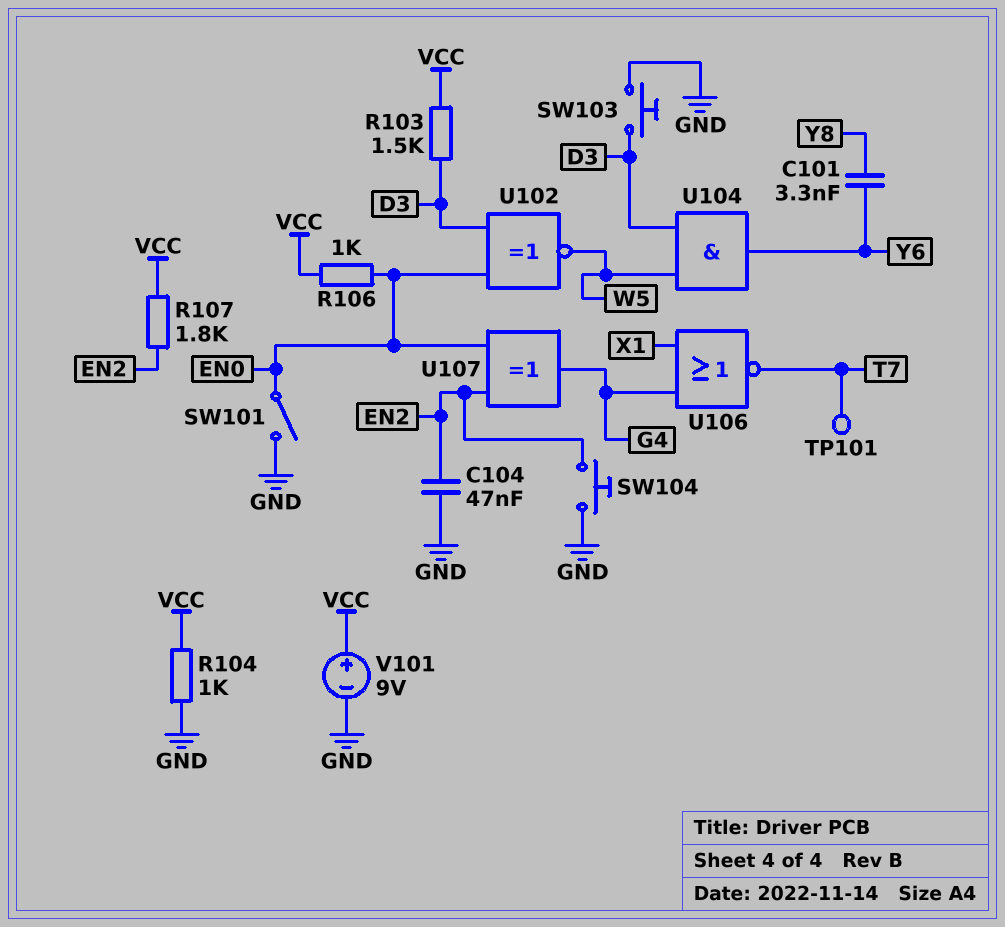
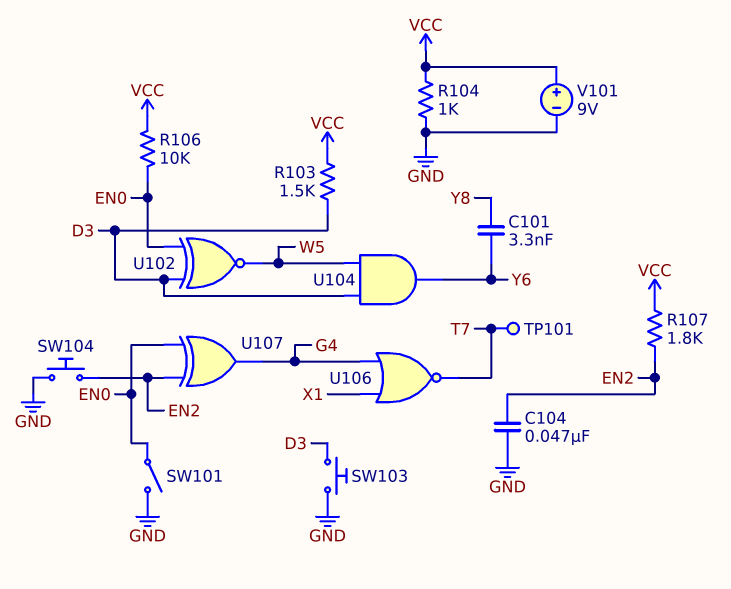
R106: 1k (EN0, VCC) -> 10k (EN0, VCC)

